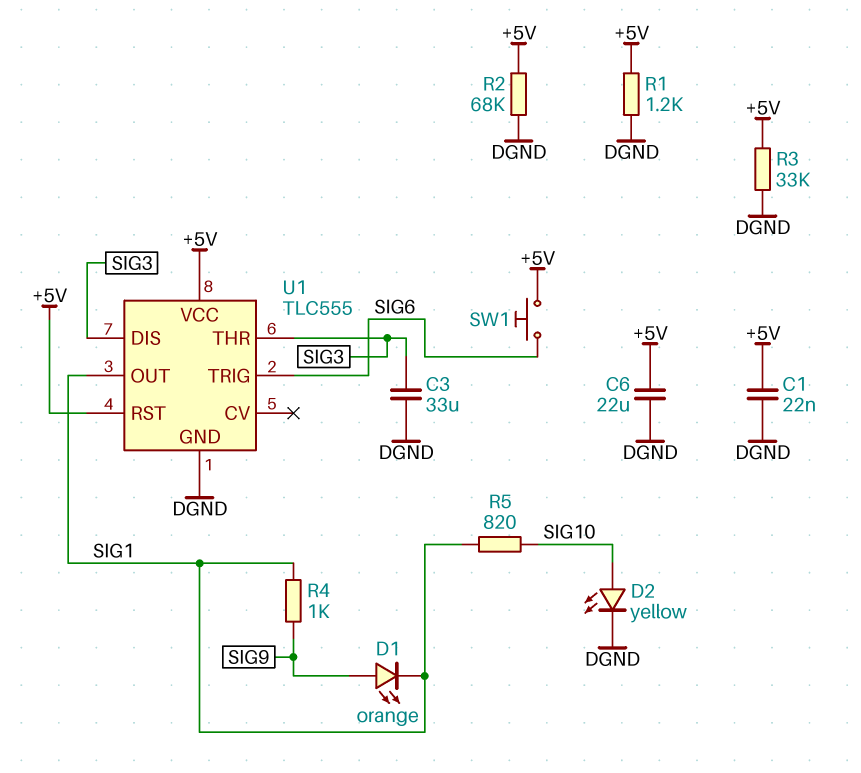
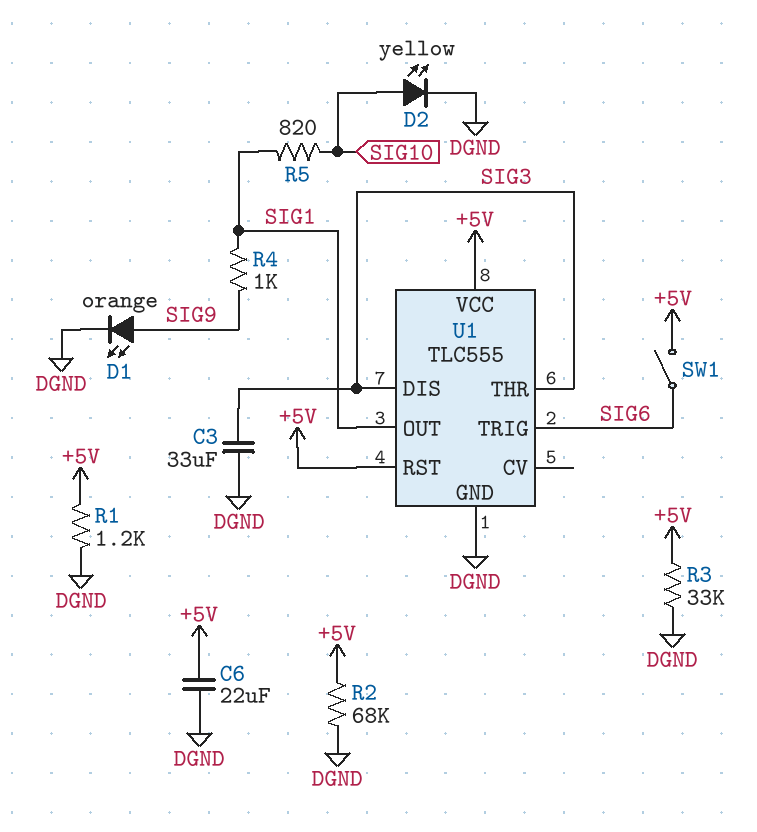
C1: 22nF (+5V, DGND) -> none
D1: LED orange (A SIG9, K SIG1) -> LED orange (A SIG9, K DGND)
SW1: button (+5V, SIG6) -> switch (+5V, SIG6)

